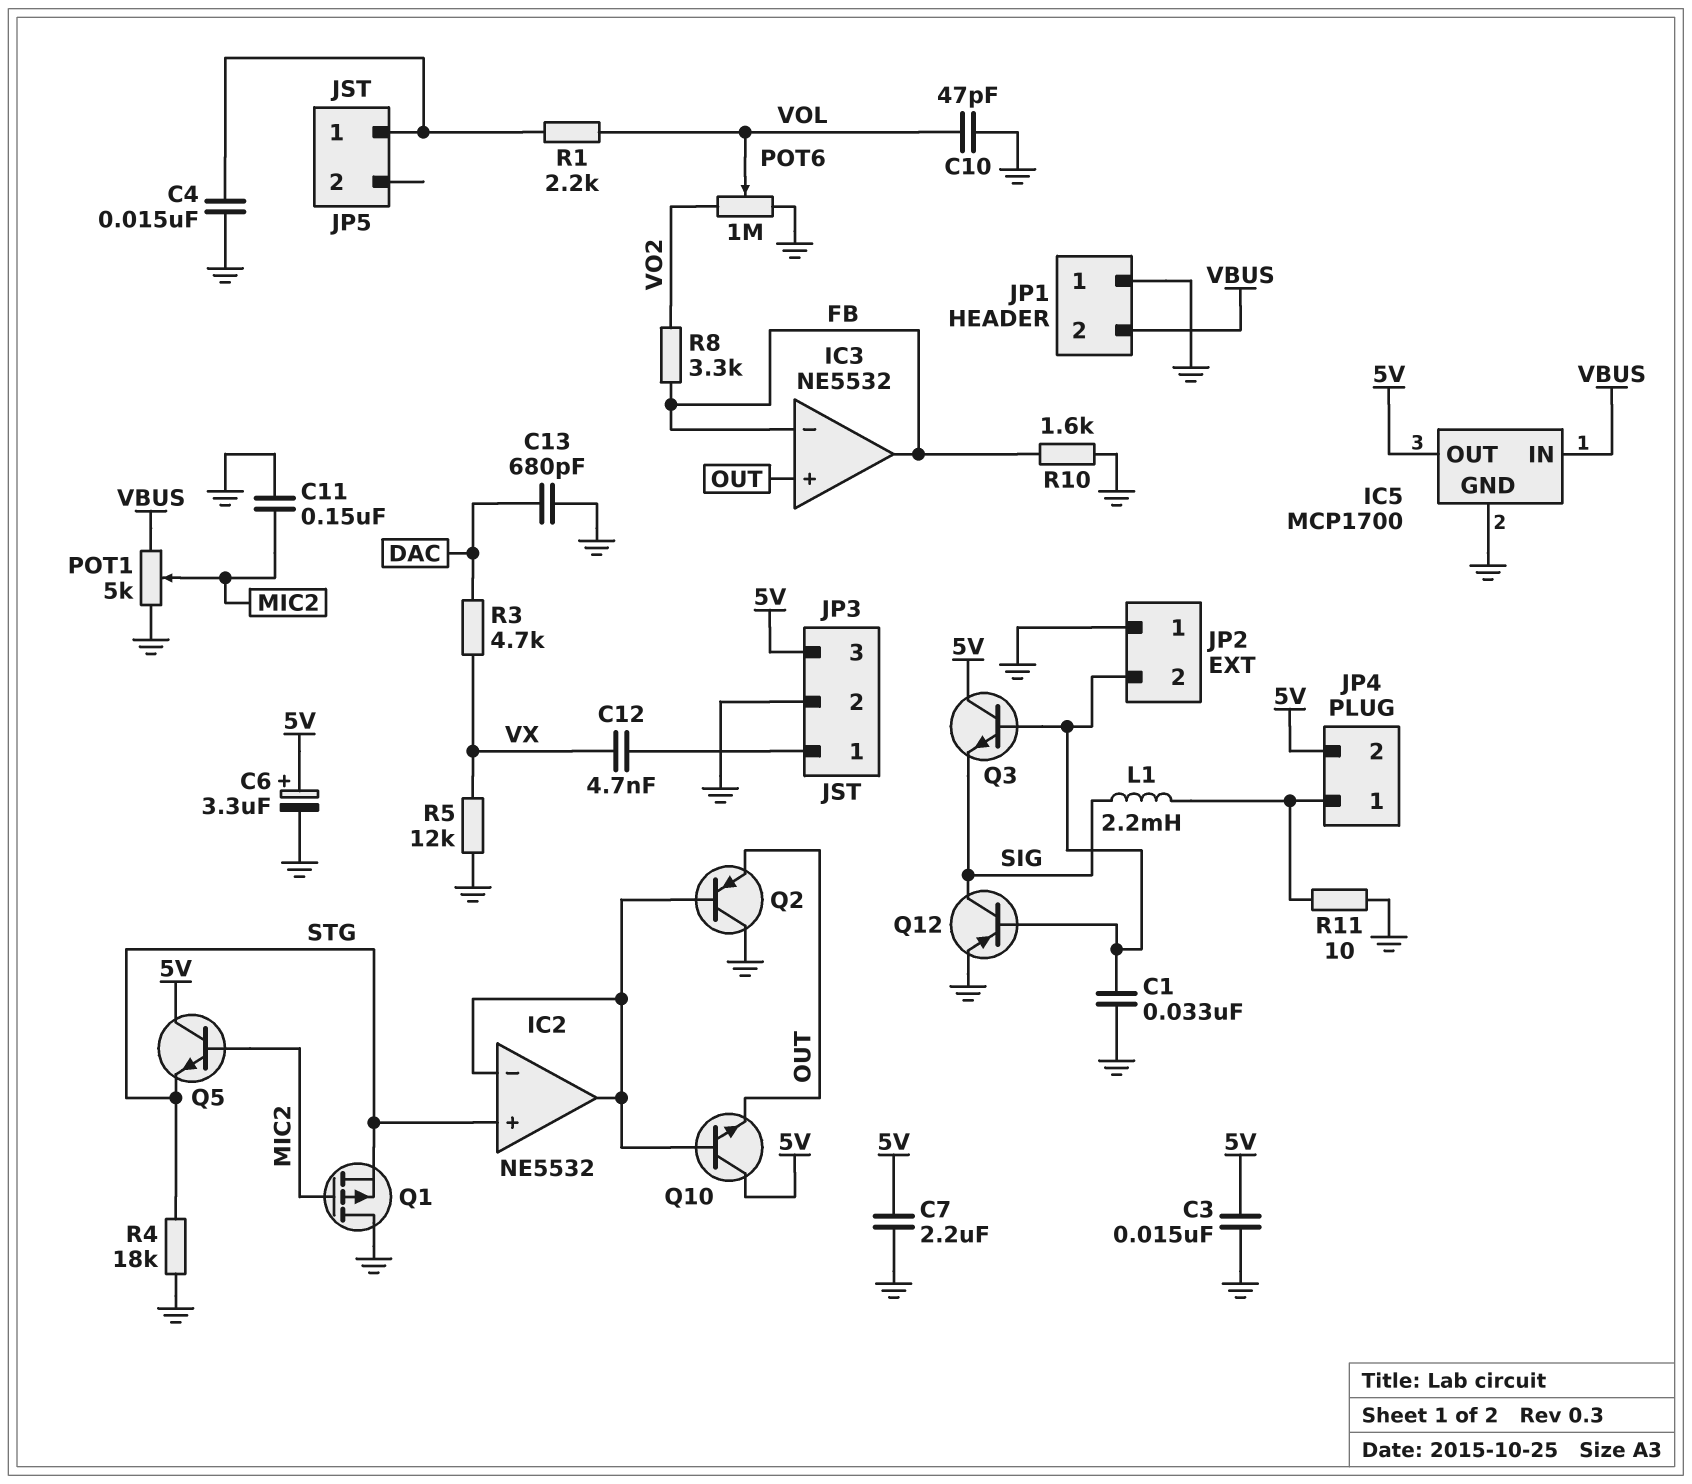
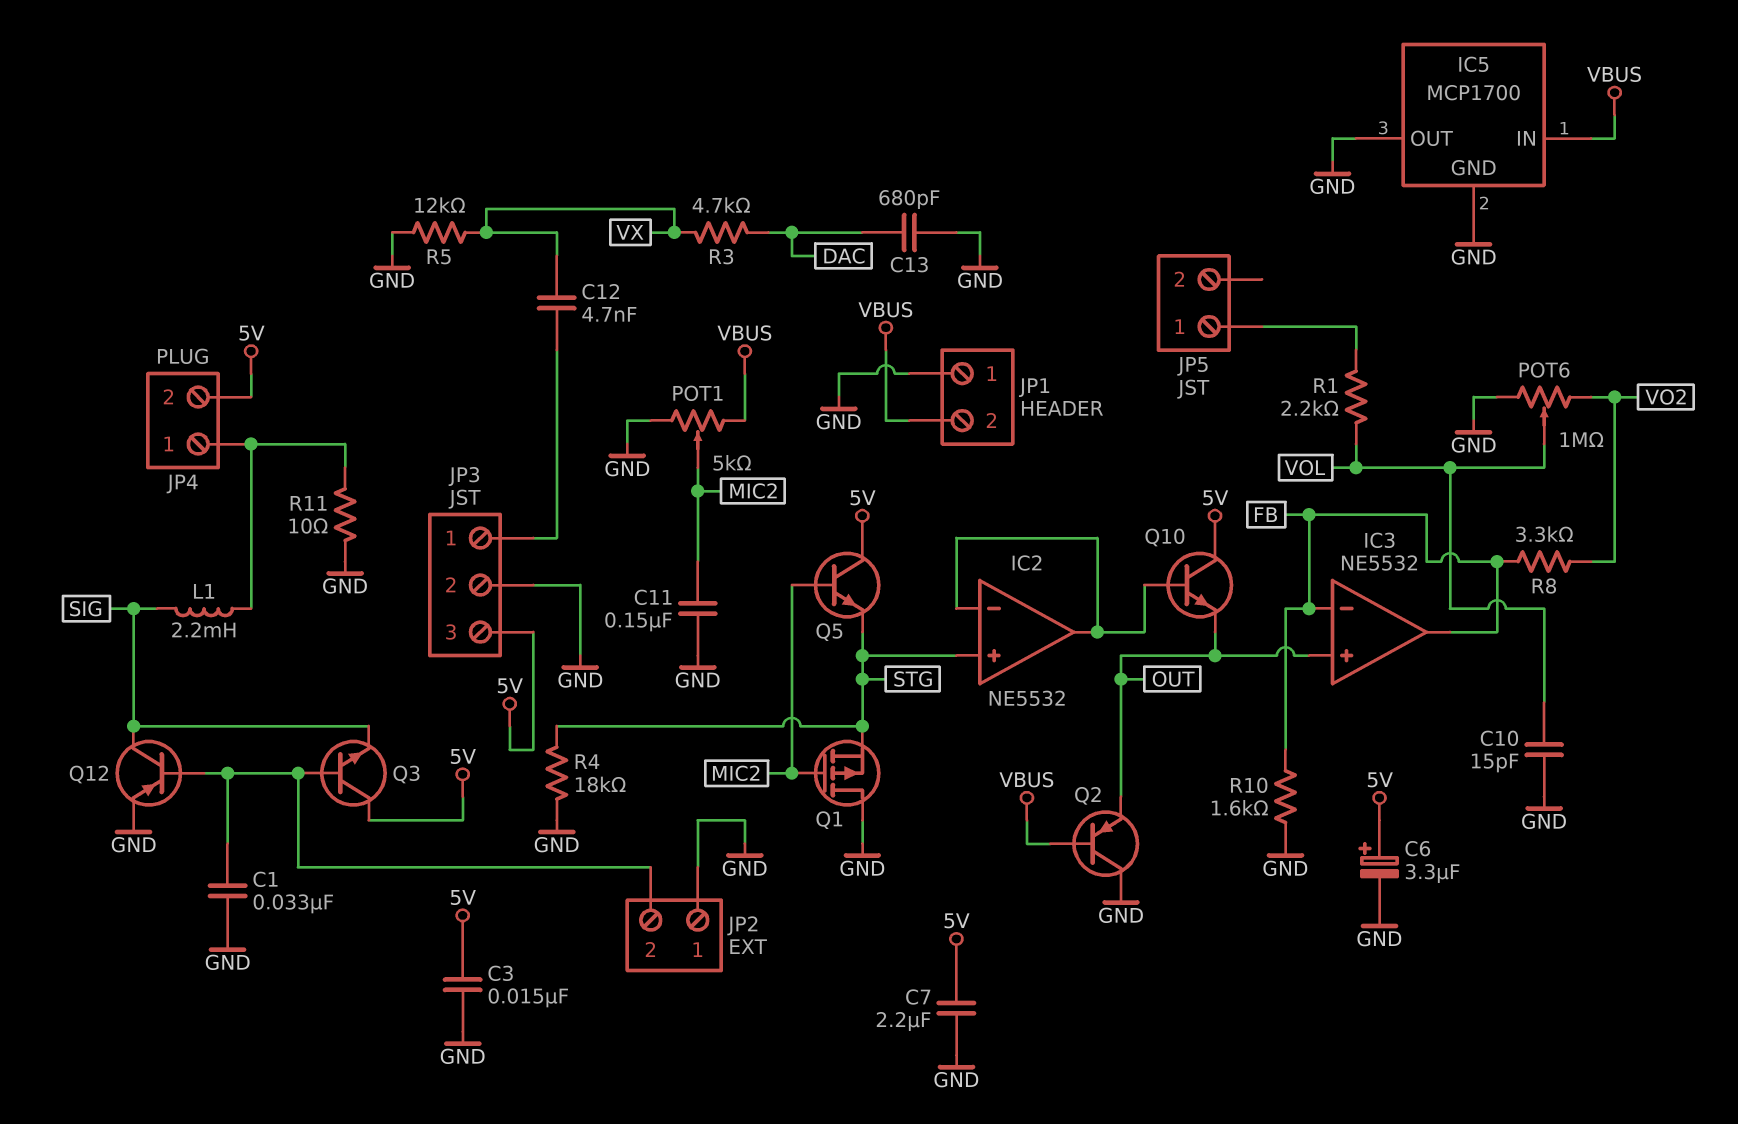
C4: 15nF (GND, JP5/1) -> none
C10: 47pF (GND, VOL) -> 15pF (GND, VOL)
IC5 pin OUT: 5V -> GND
Q2: PNP (B IC2/in-, C GND, E OUT) -> PNP (B VBUS, C GND, E OUT)

